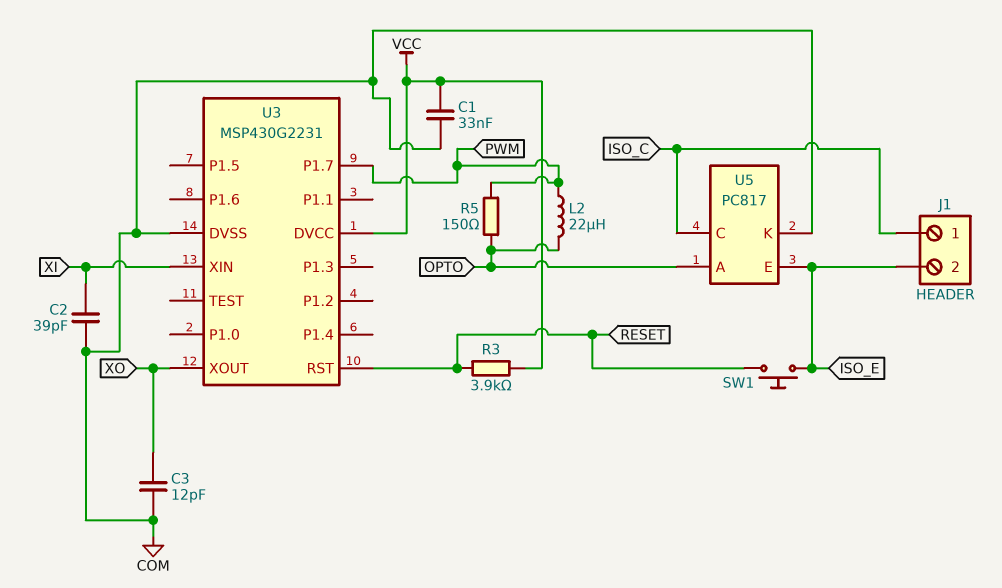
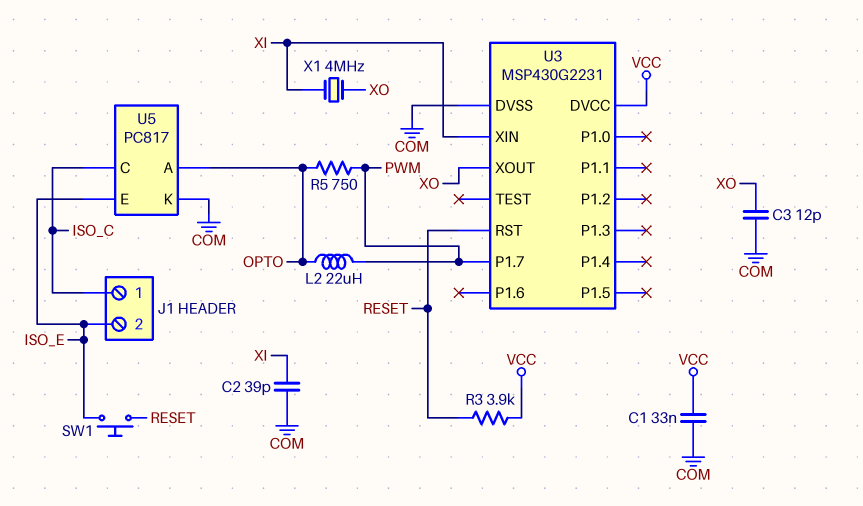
R5: 150 (OPTO, PWM) -> 750 (OPTO, PWM)
X1: none -> 4MHz (XI, XO)

